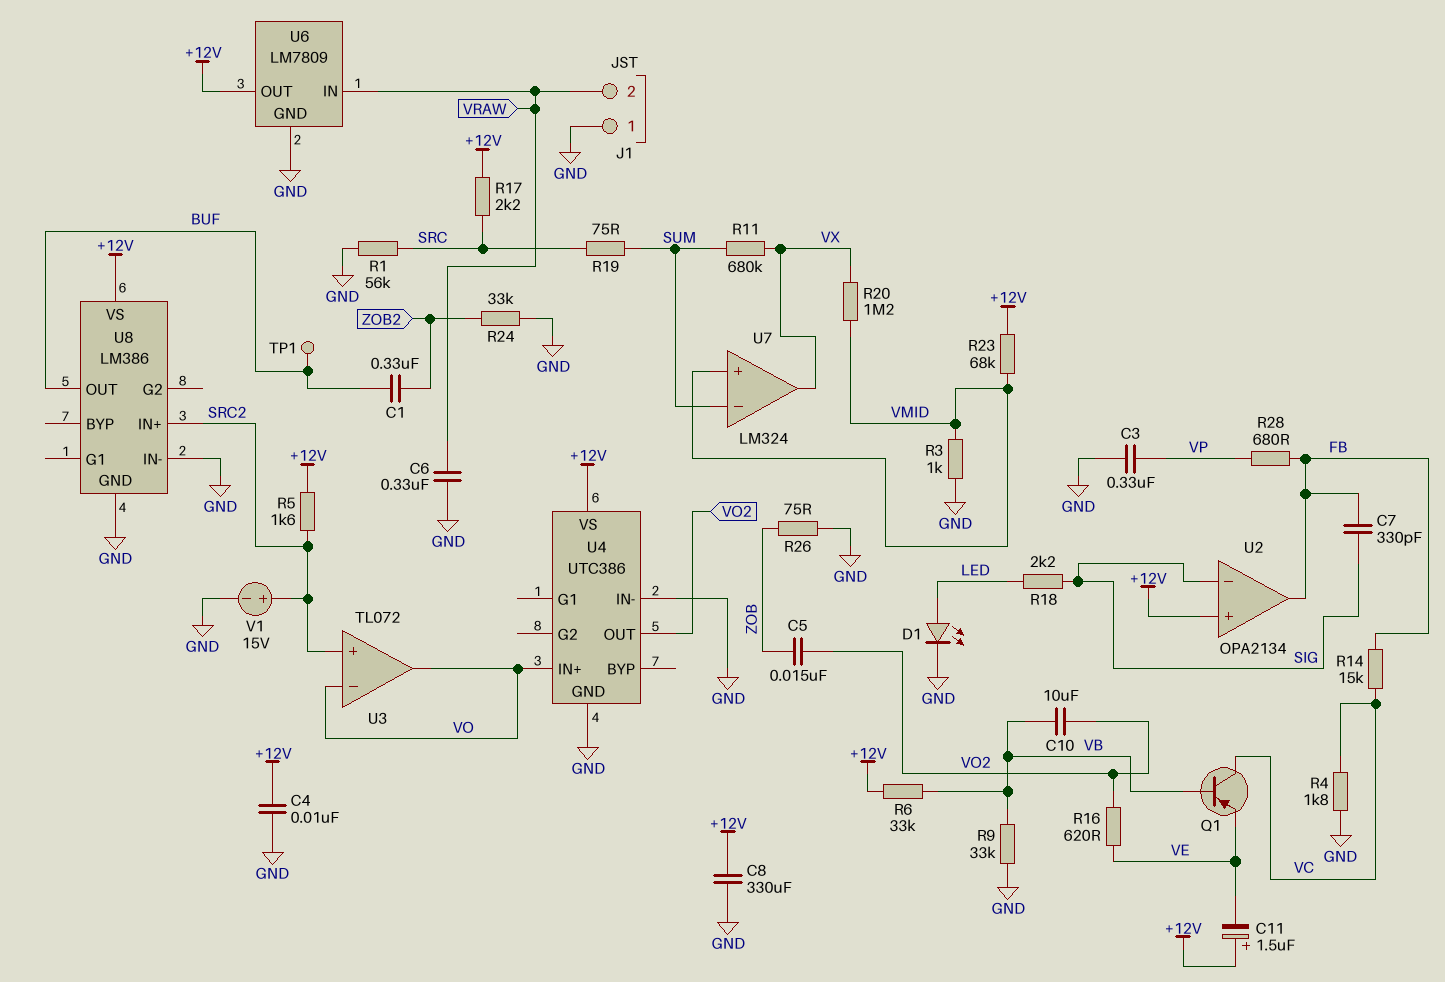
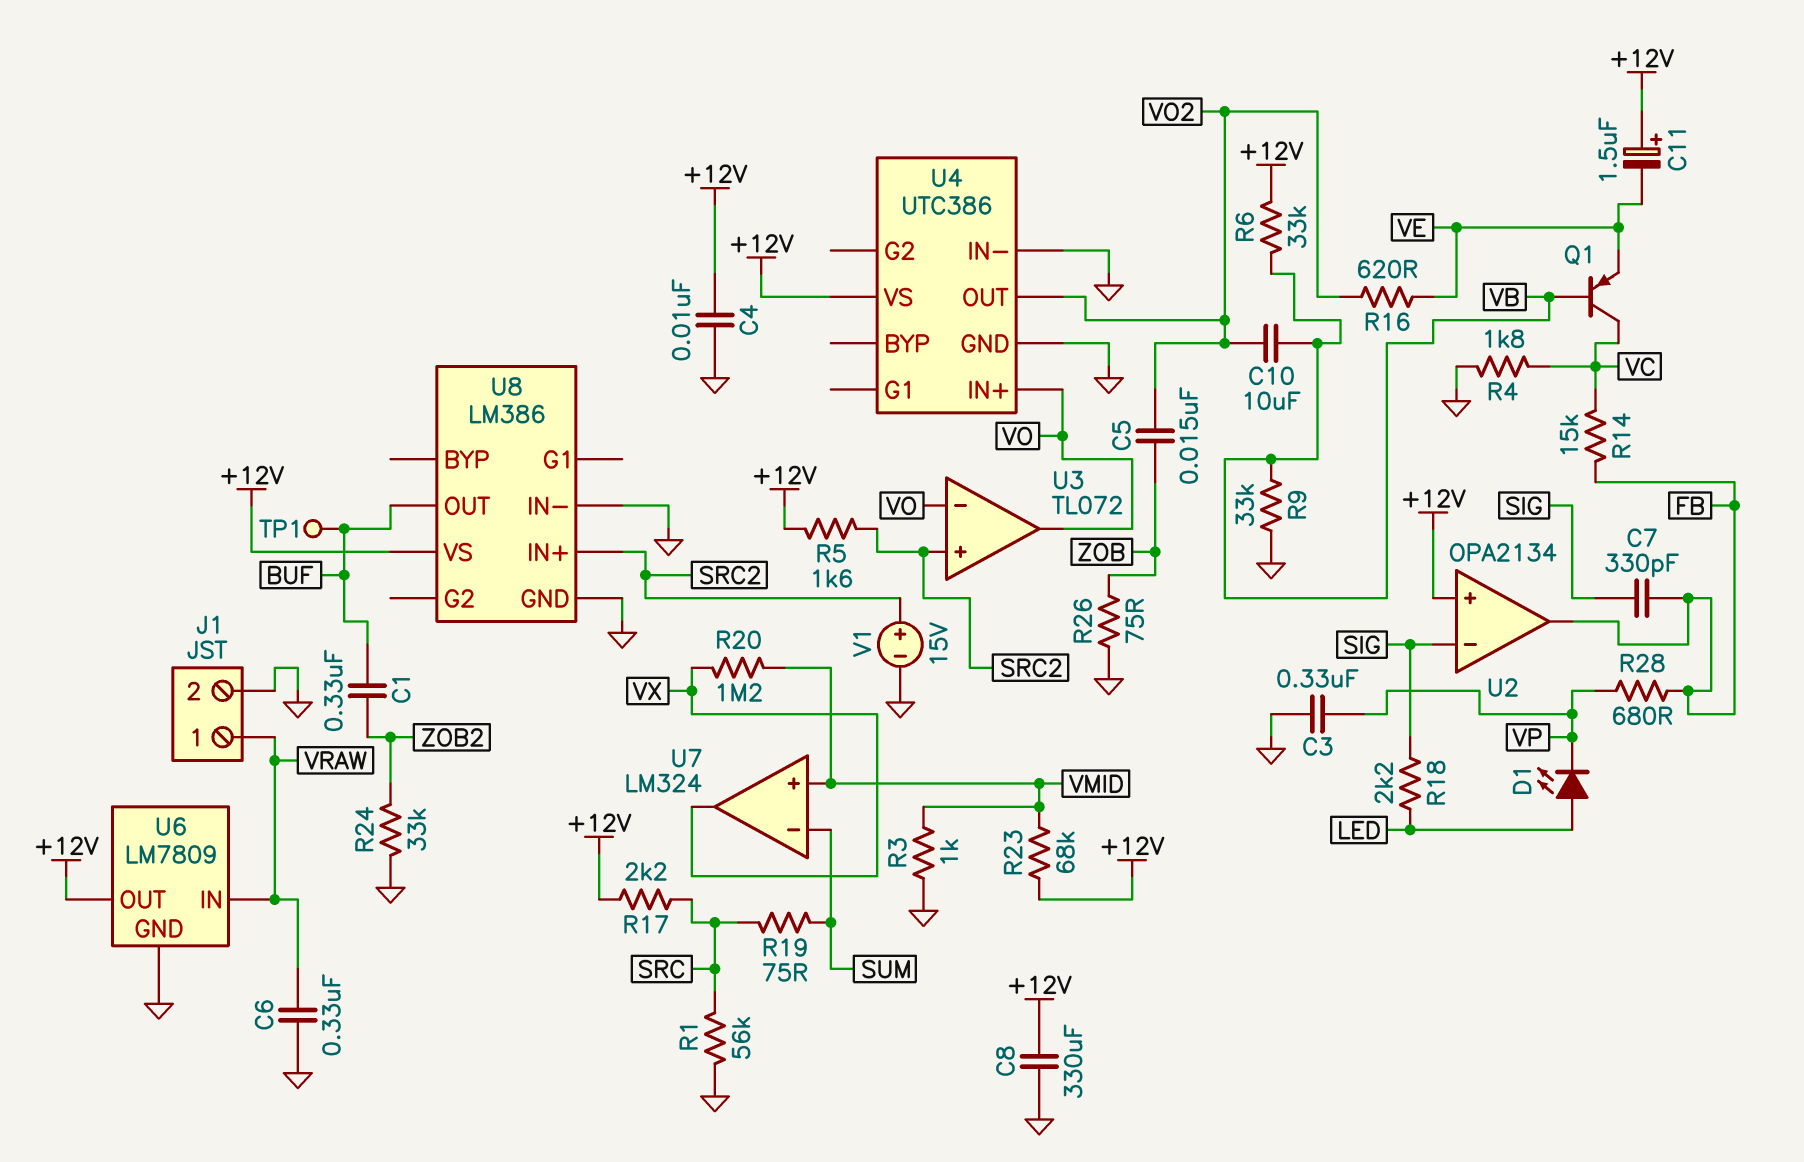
D1: LED (A LED, K GND) -> LED (A LED, K VP)
J1 pin 1: GND -> VRAW
J1 pin 2: VRAW -> GND
R11: 680k (SUM, VX) -> none

